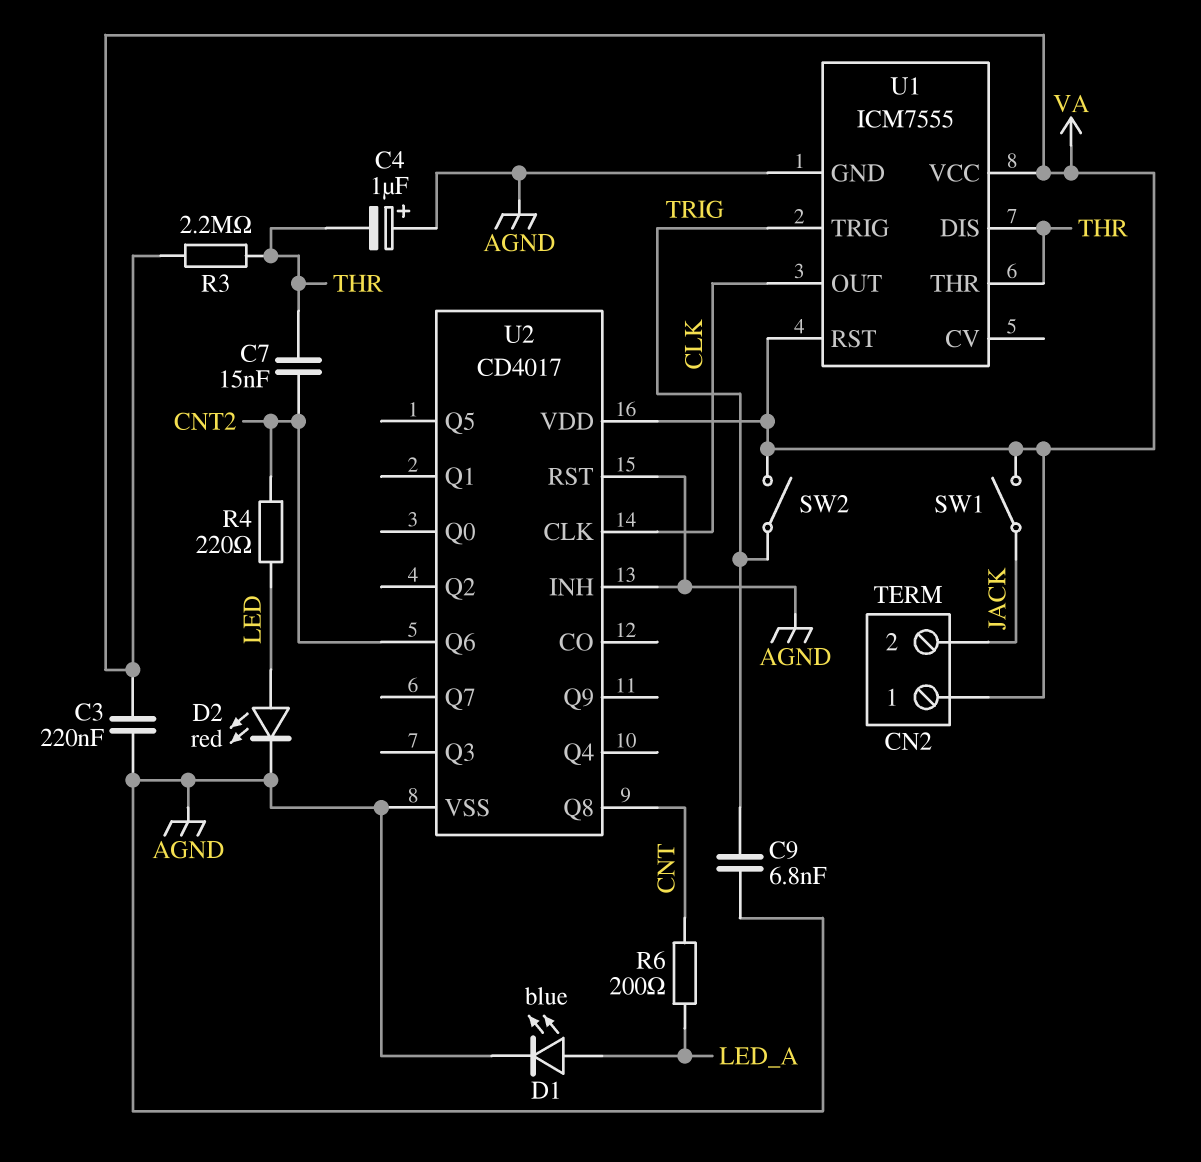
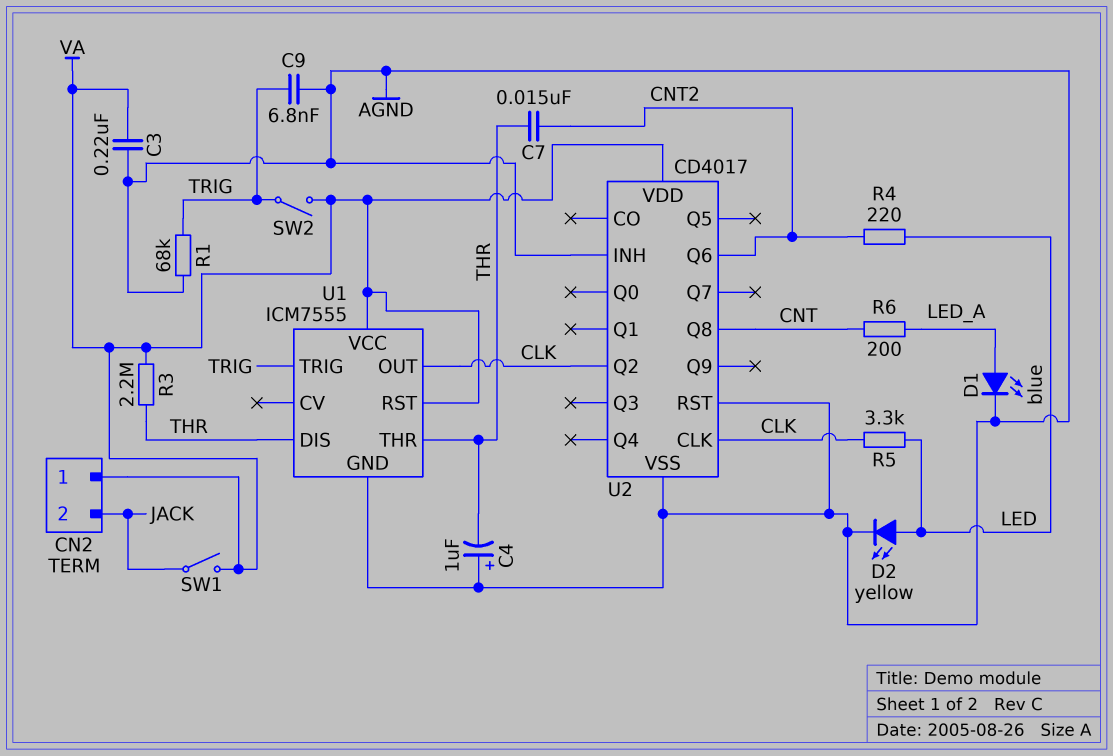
D2: LED red (A LED, K AGND) -> LED yellow (A LED, K AGND)
R1: none -> 68k (AGND, TRIG)
R5: none -> 3.3k (CLK, LED)
U2 pin Q2: none -> CLK

